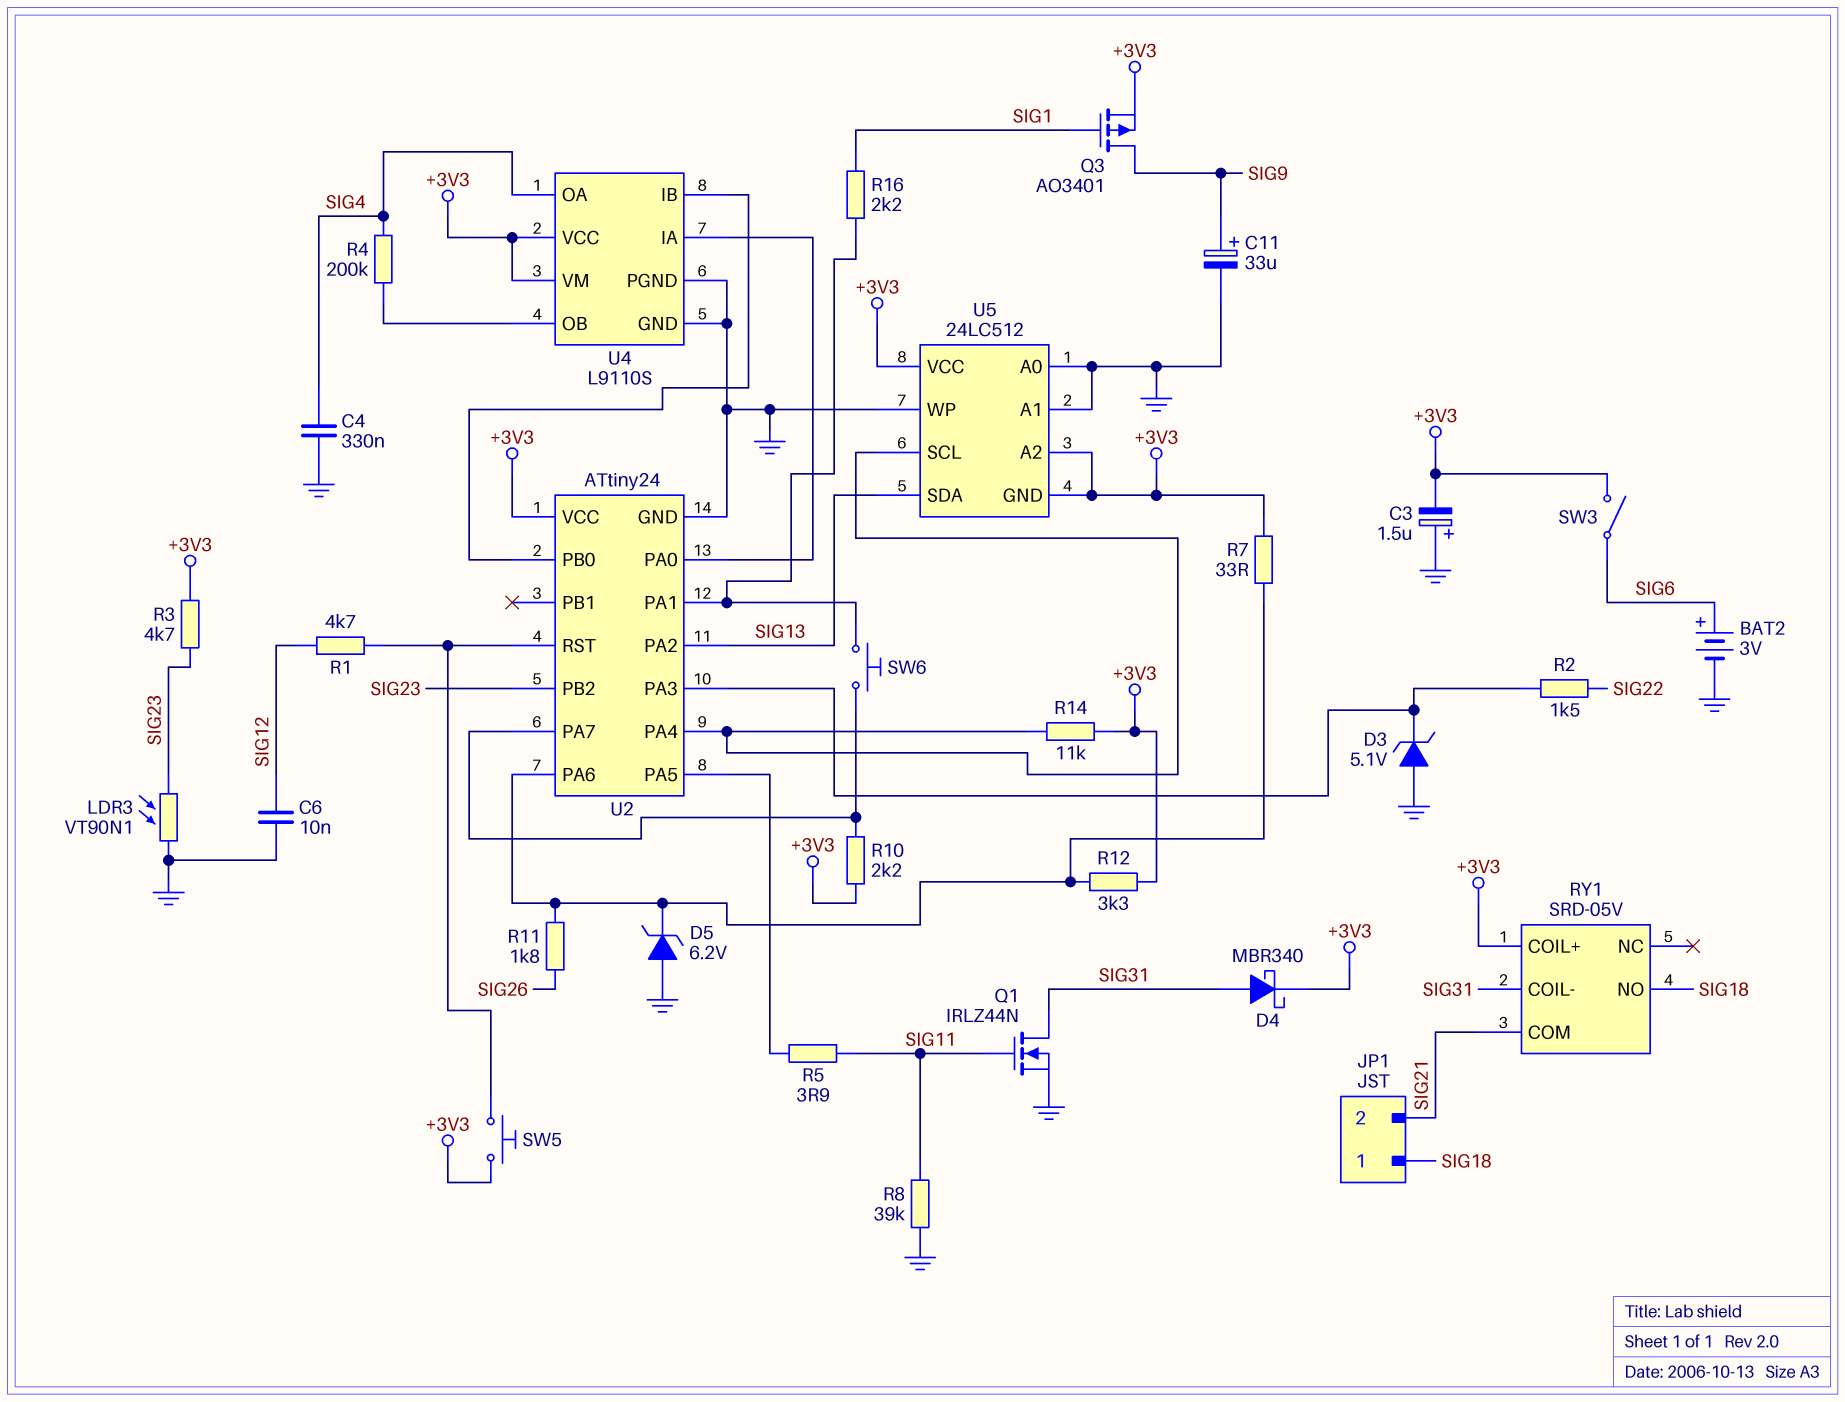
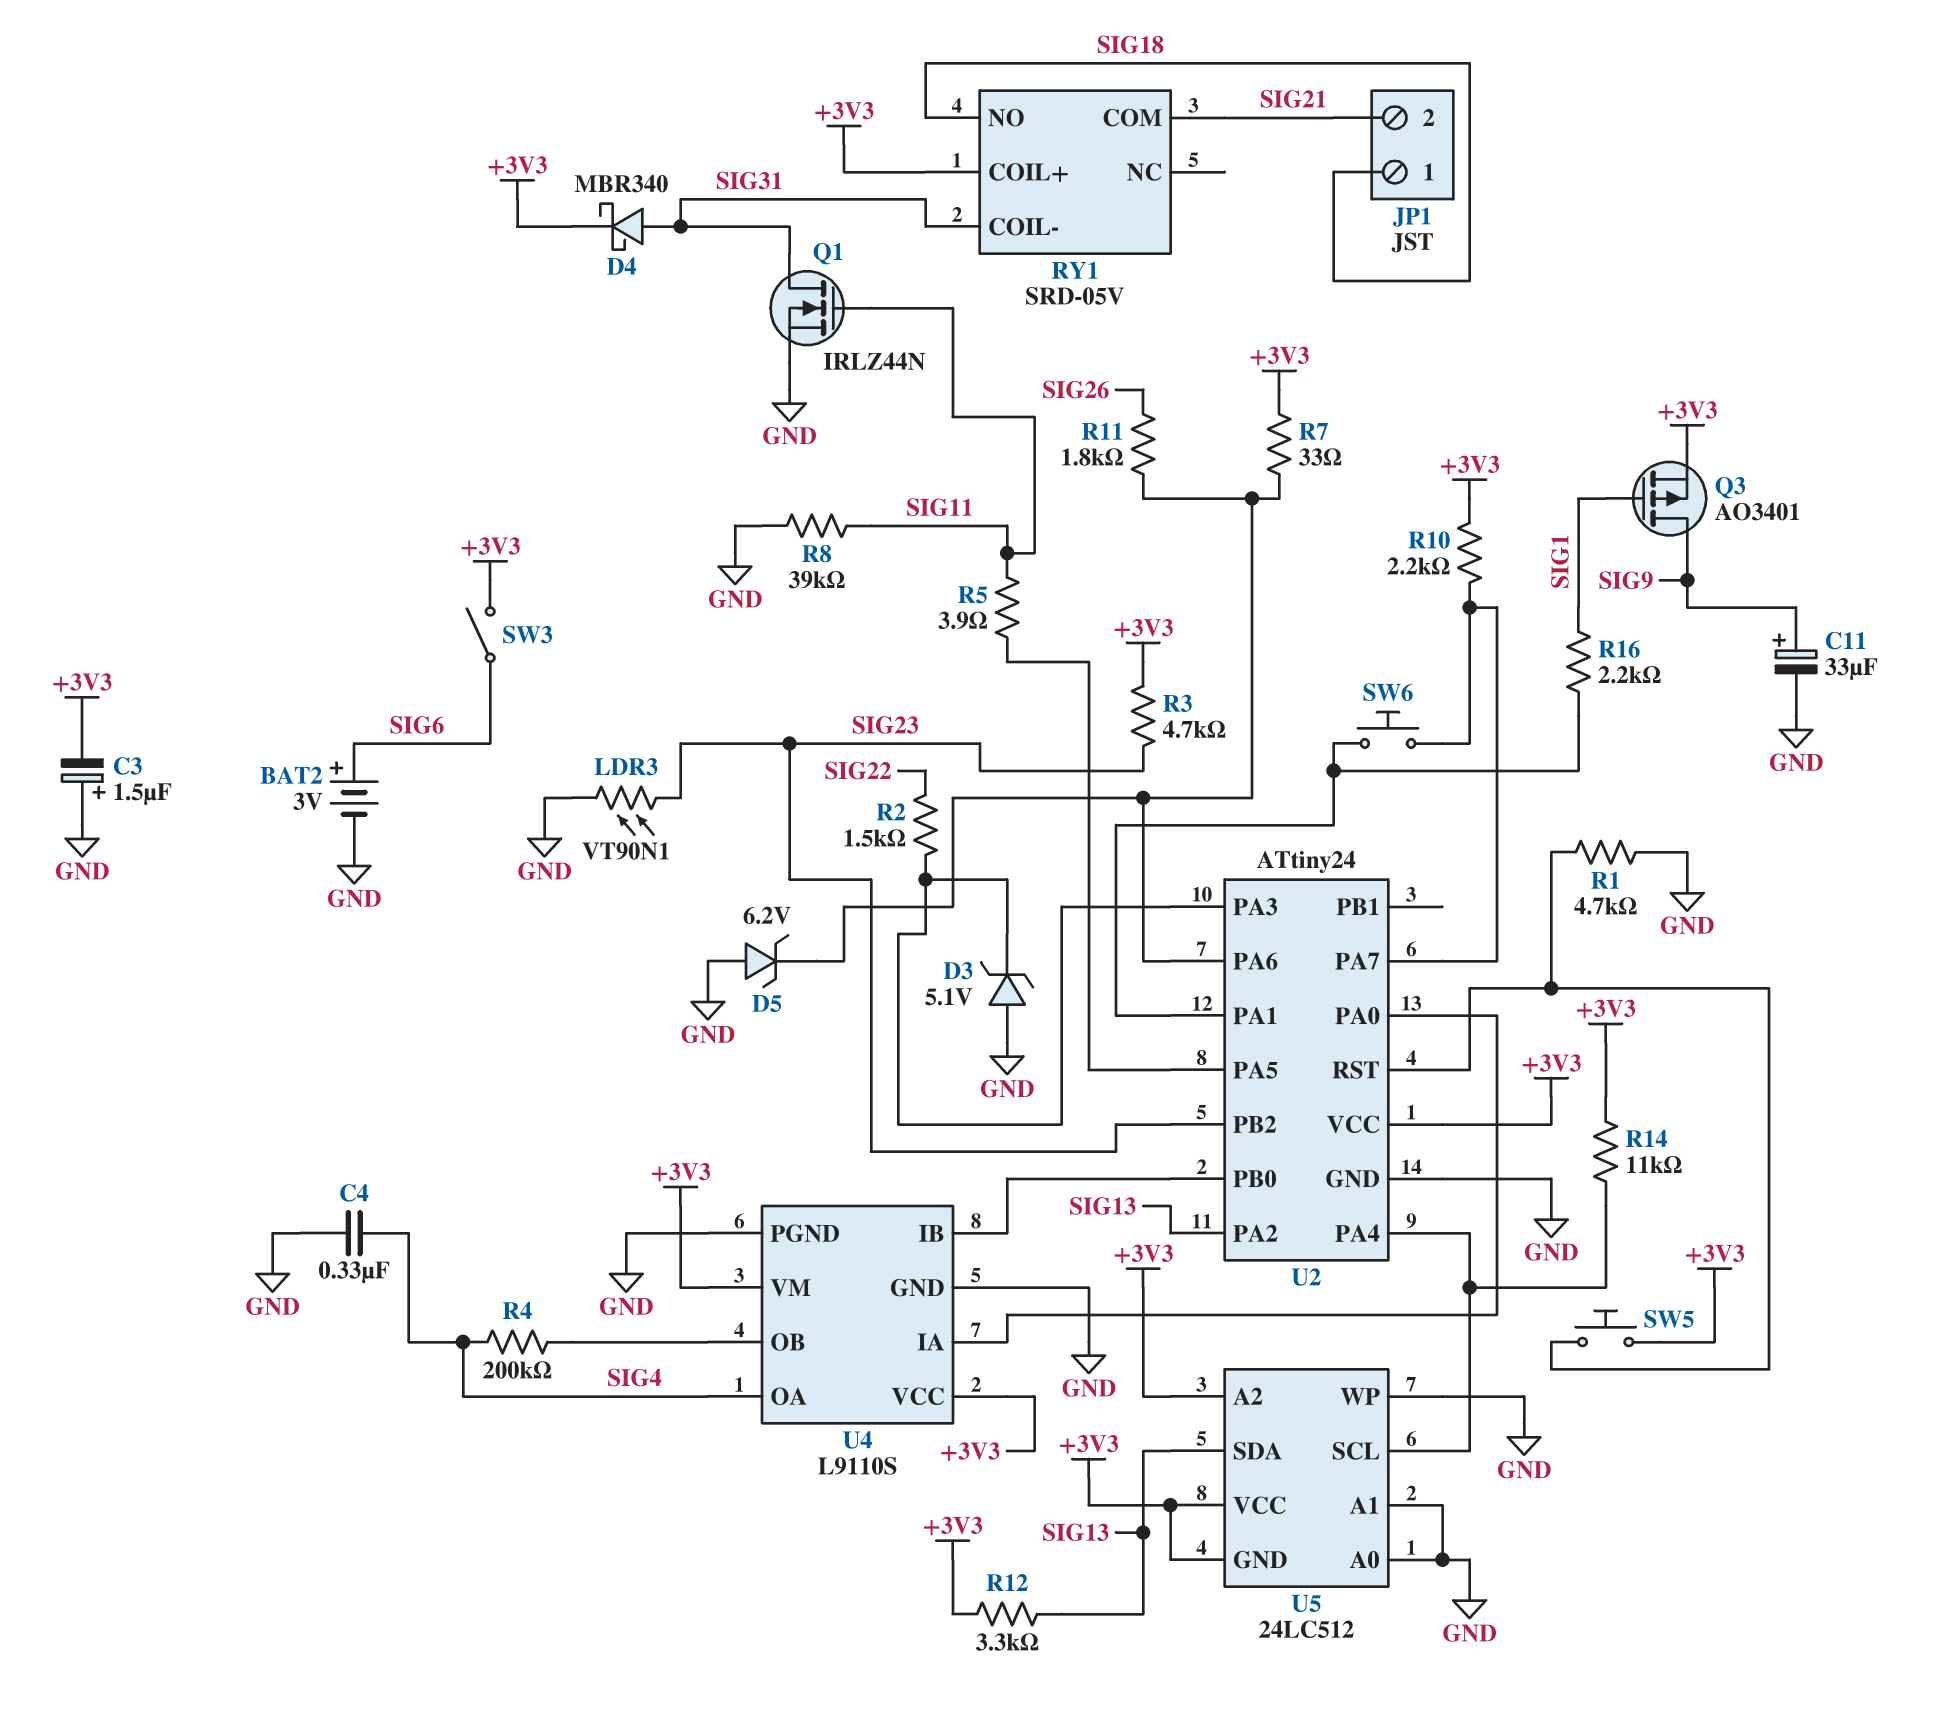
C6: 10nF (GND, SIG12) -> none
R1: 4.7k (SIG12, U2/RST) -> 4.7k (GND, U2/RST)
R12: 3.3k (+3V3, U2/PA6) -> 3.3k (+3V3, SIG13)

